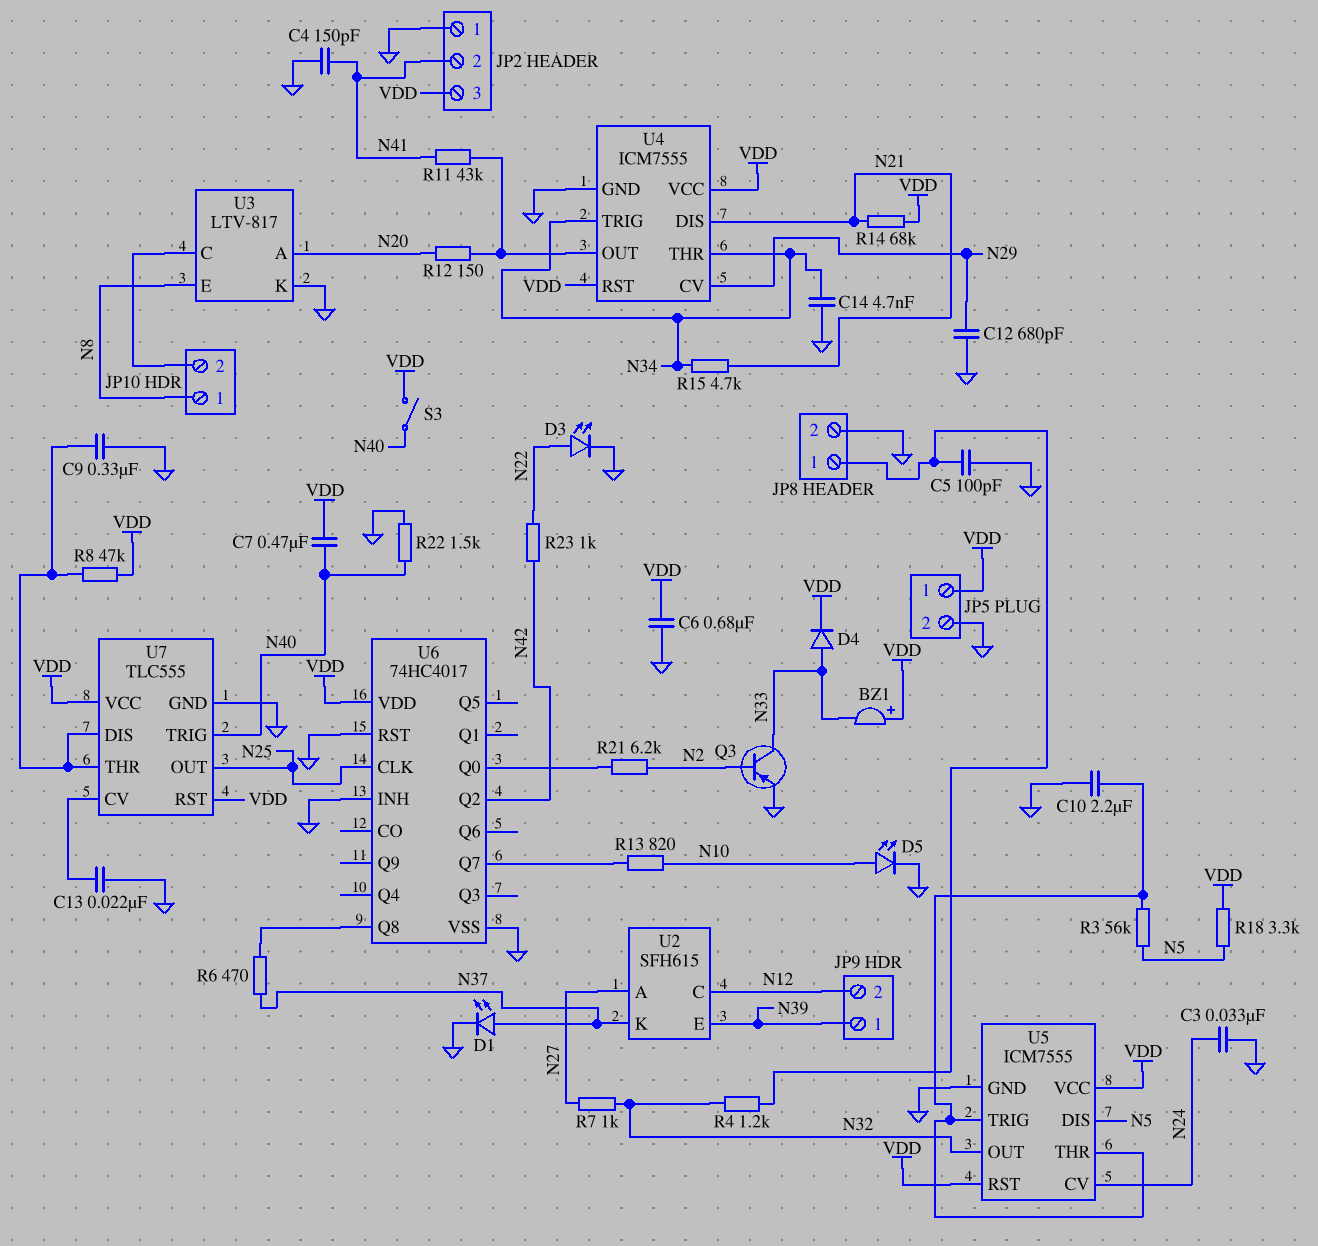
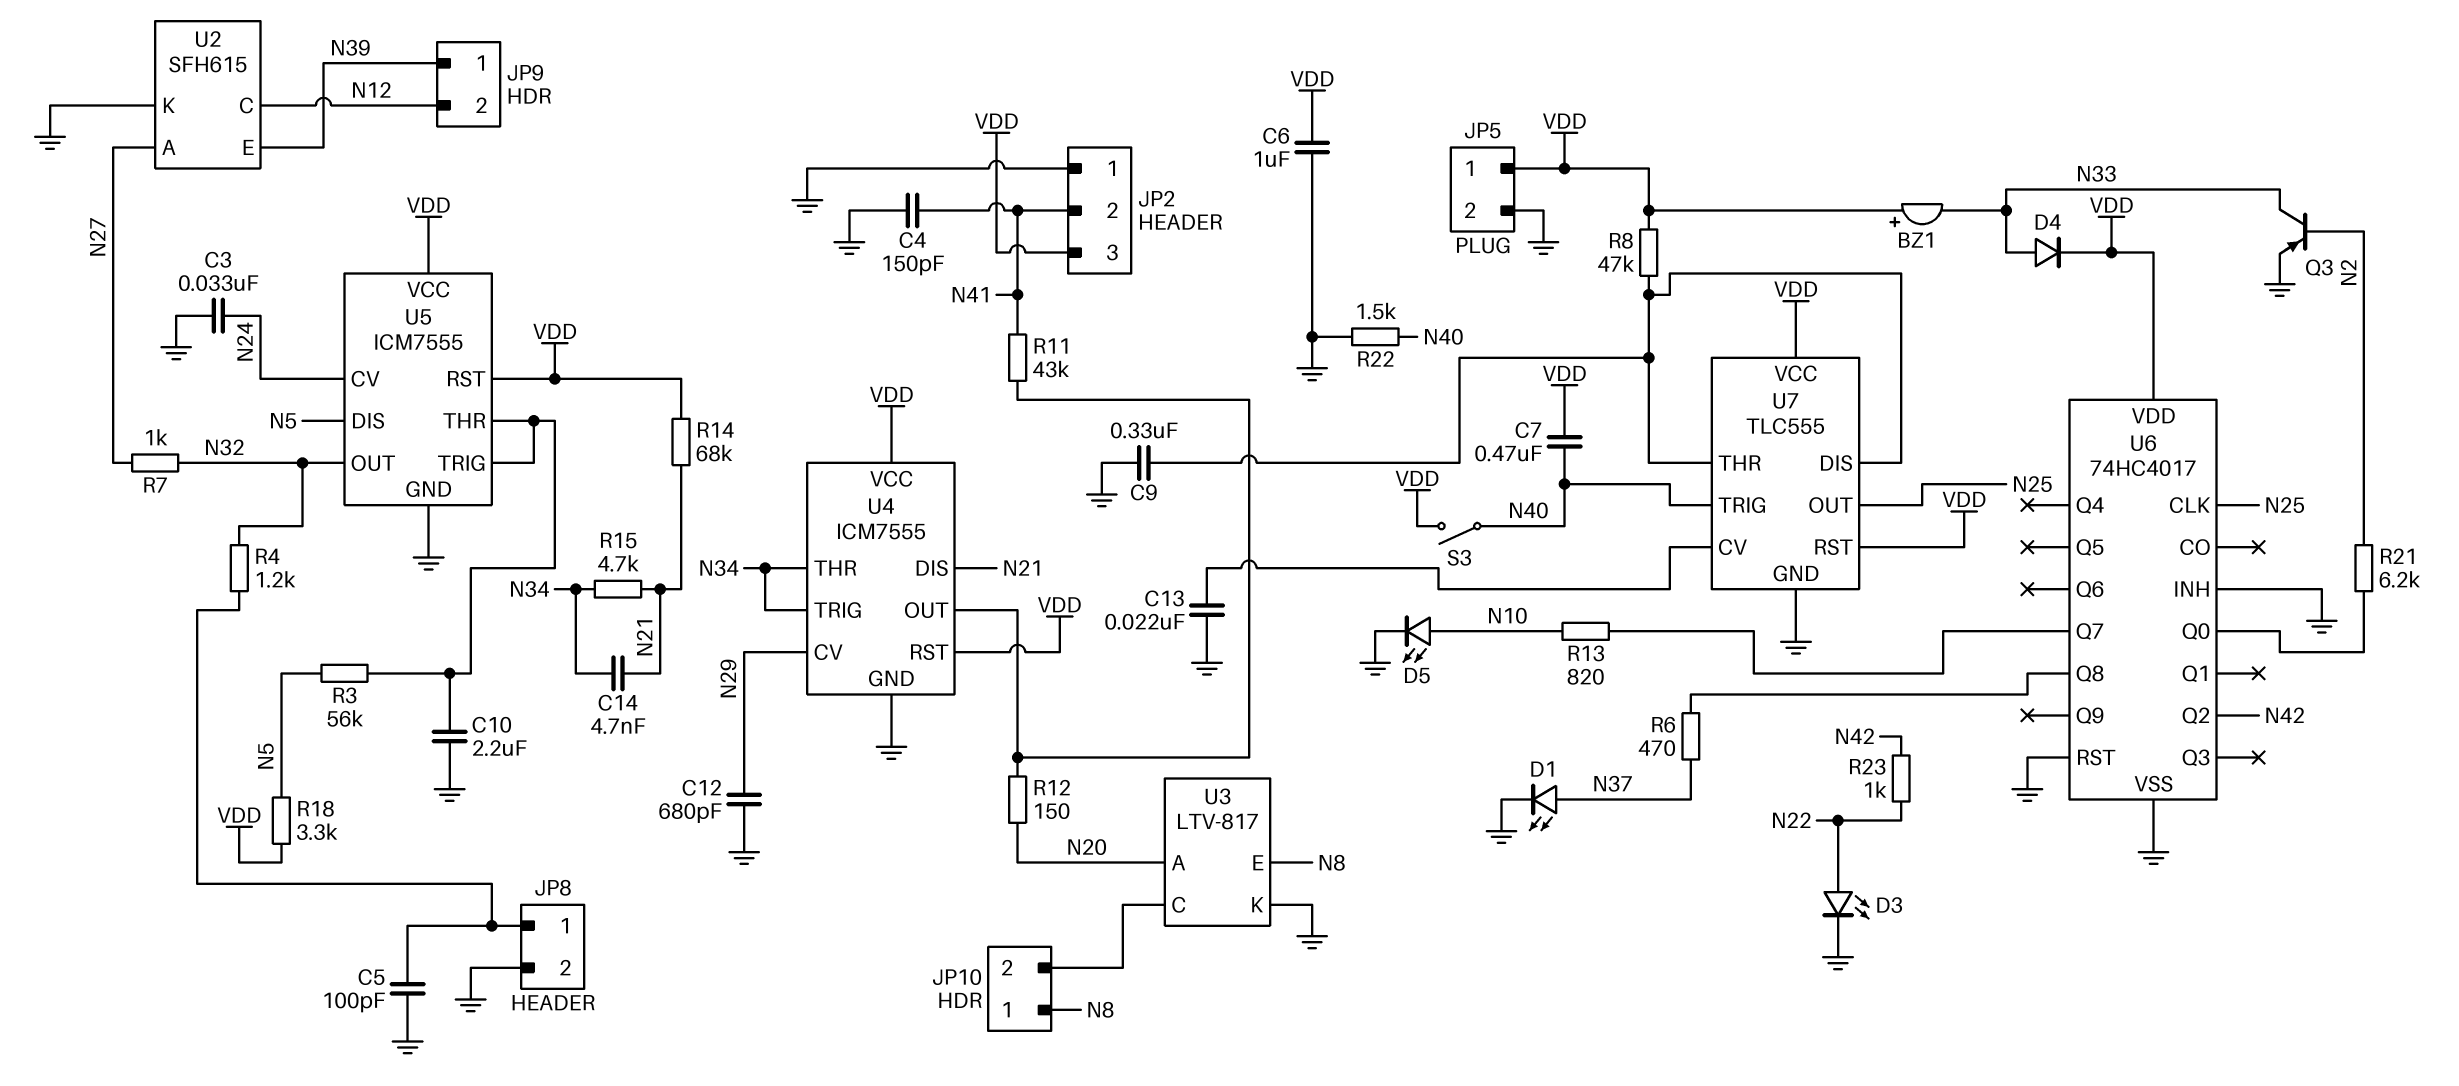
C6: 680nF (GND, VDD) -> 1uF (GND, VDD)
C14: 4.7nF (GND, N34) -> 4.7nF (N21, N34)
U2 pin K: N37 -> GND

